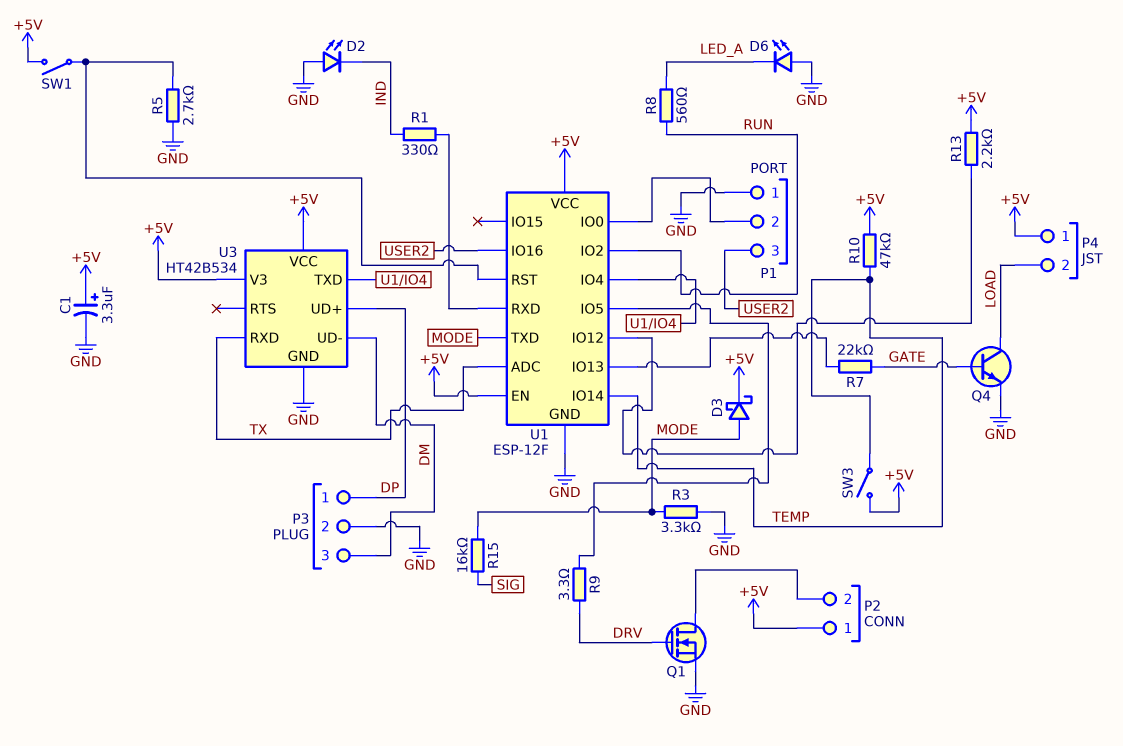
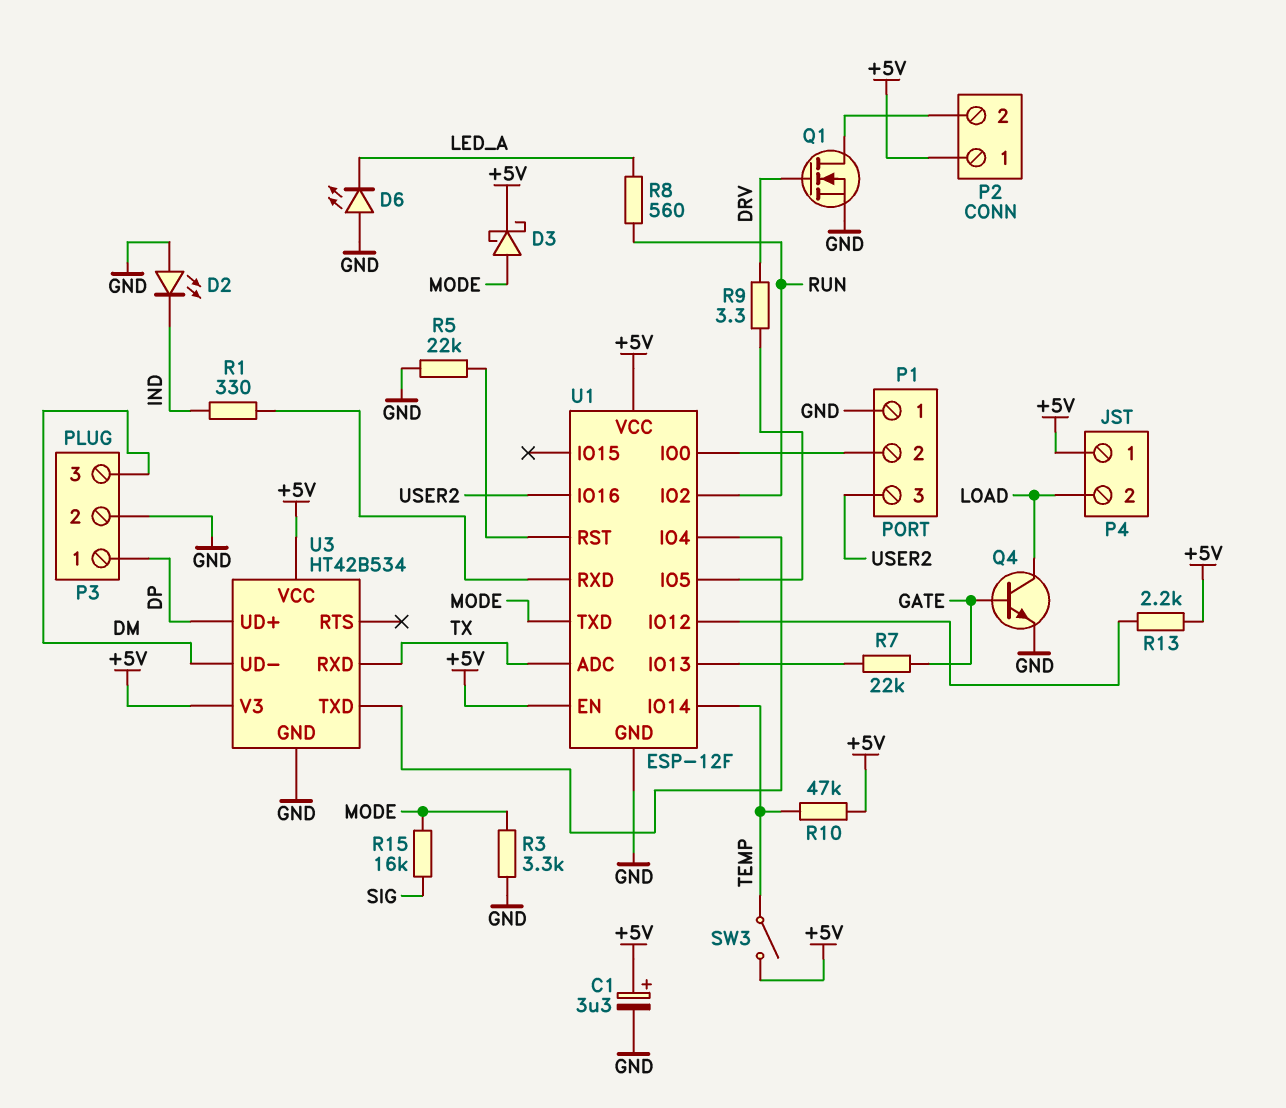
R5: 2.7k (GND, U1/RST) -> 22k (GND, U1/RST)
SW1: switch (+5V, U1/RST) -> none

